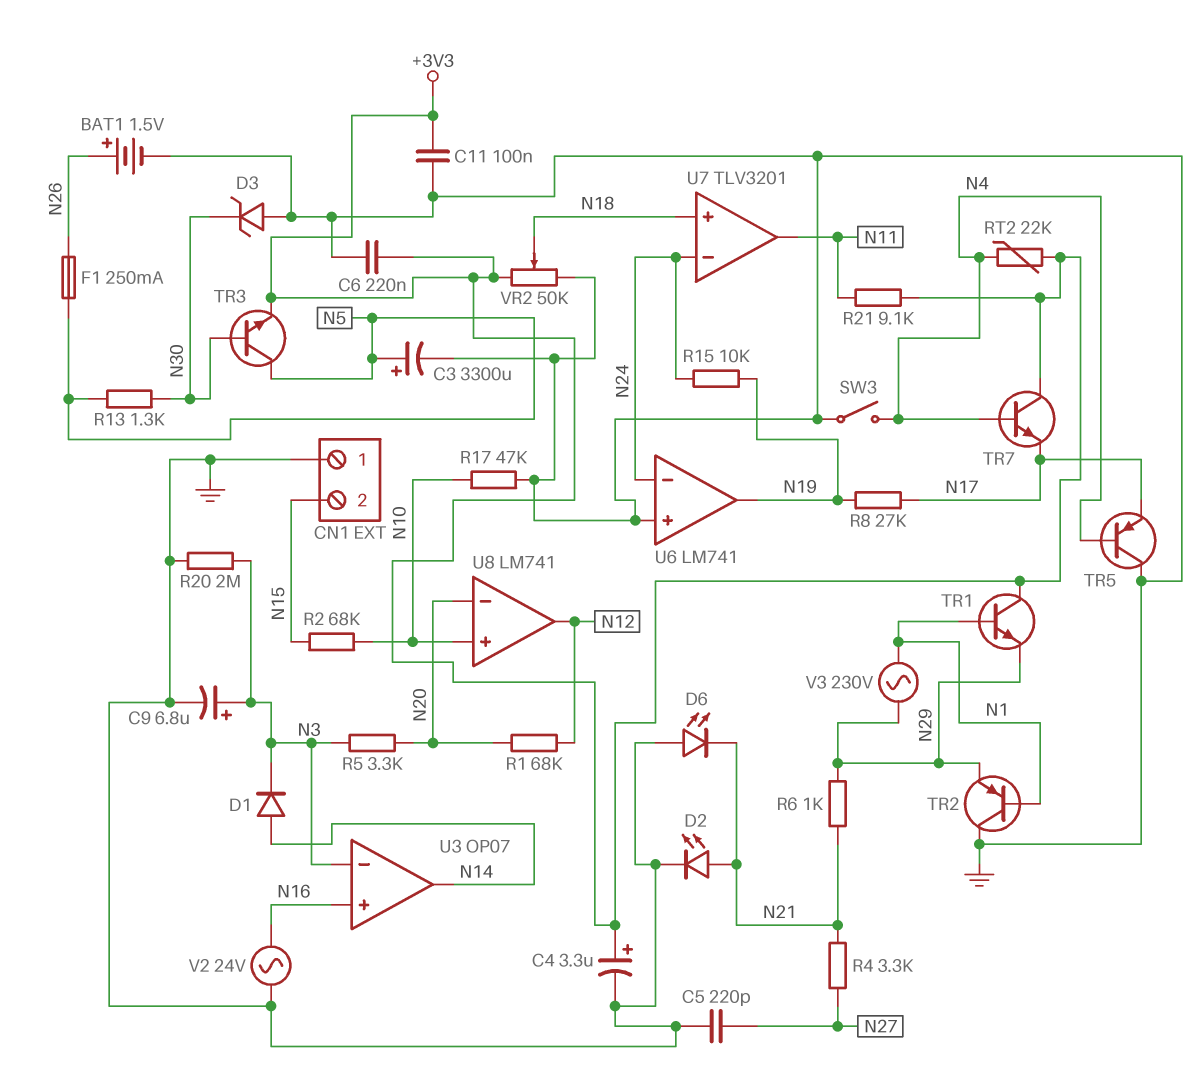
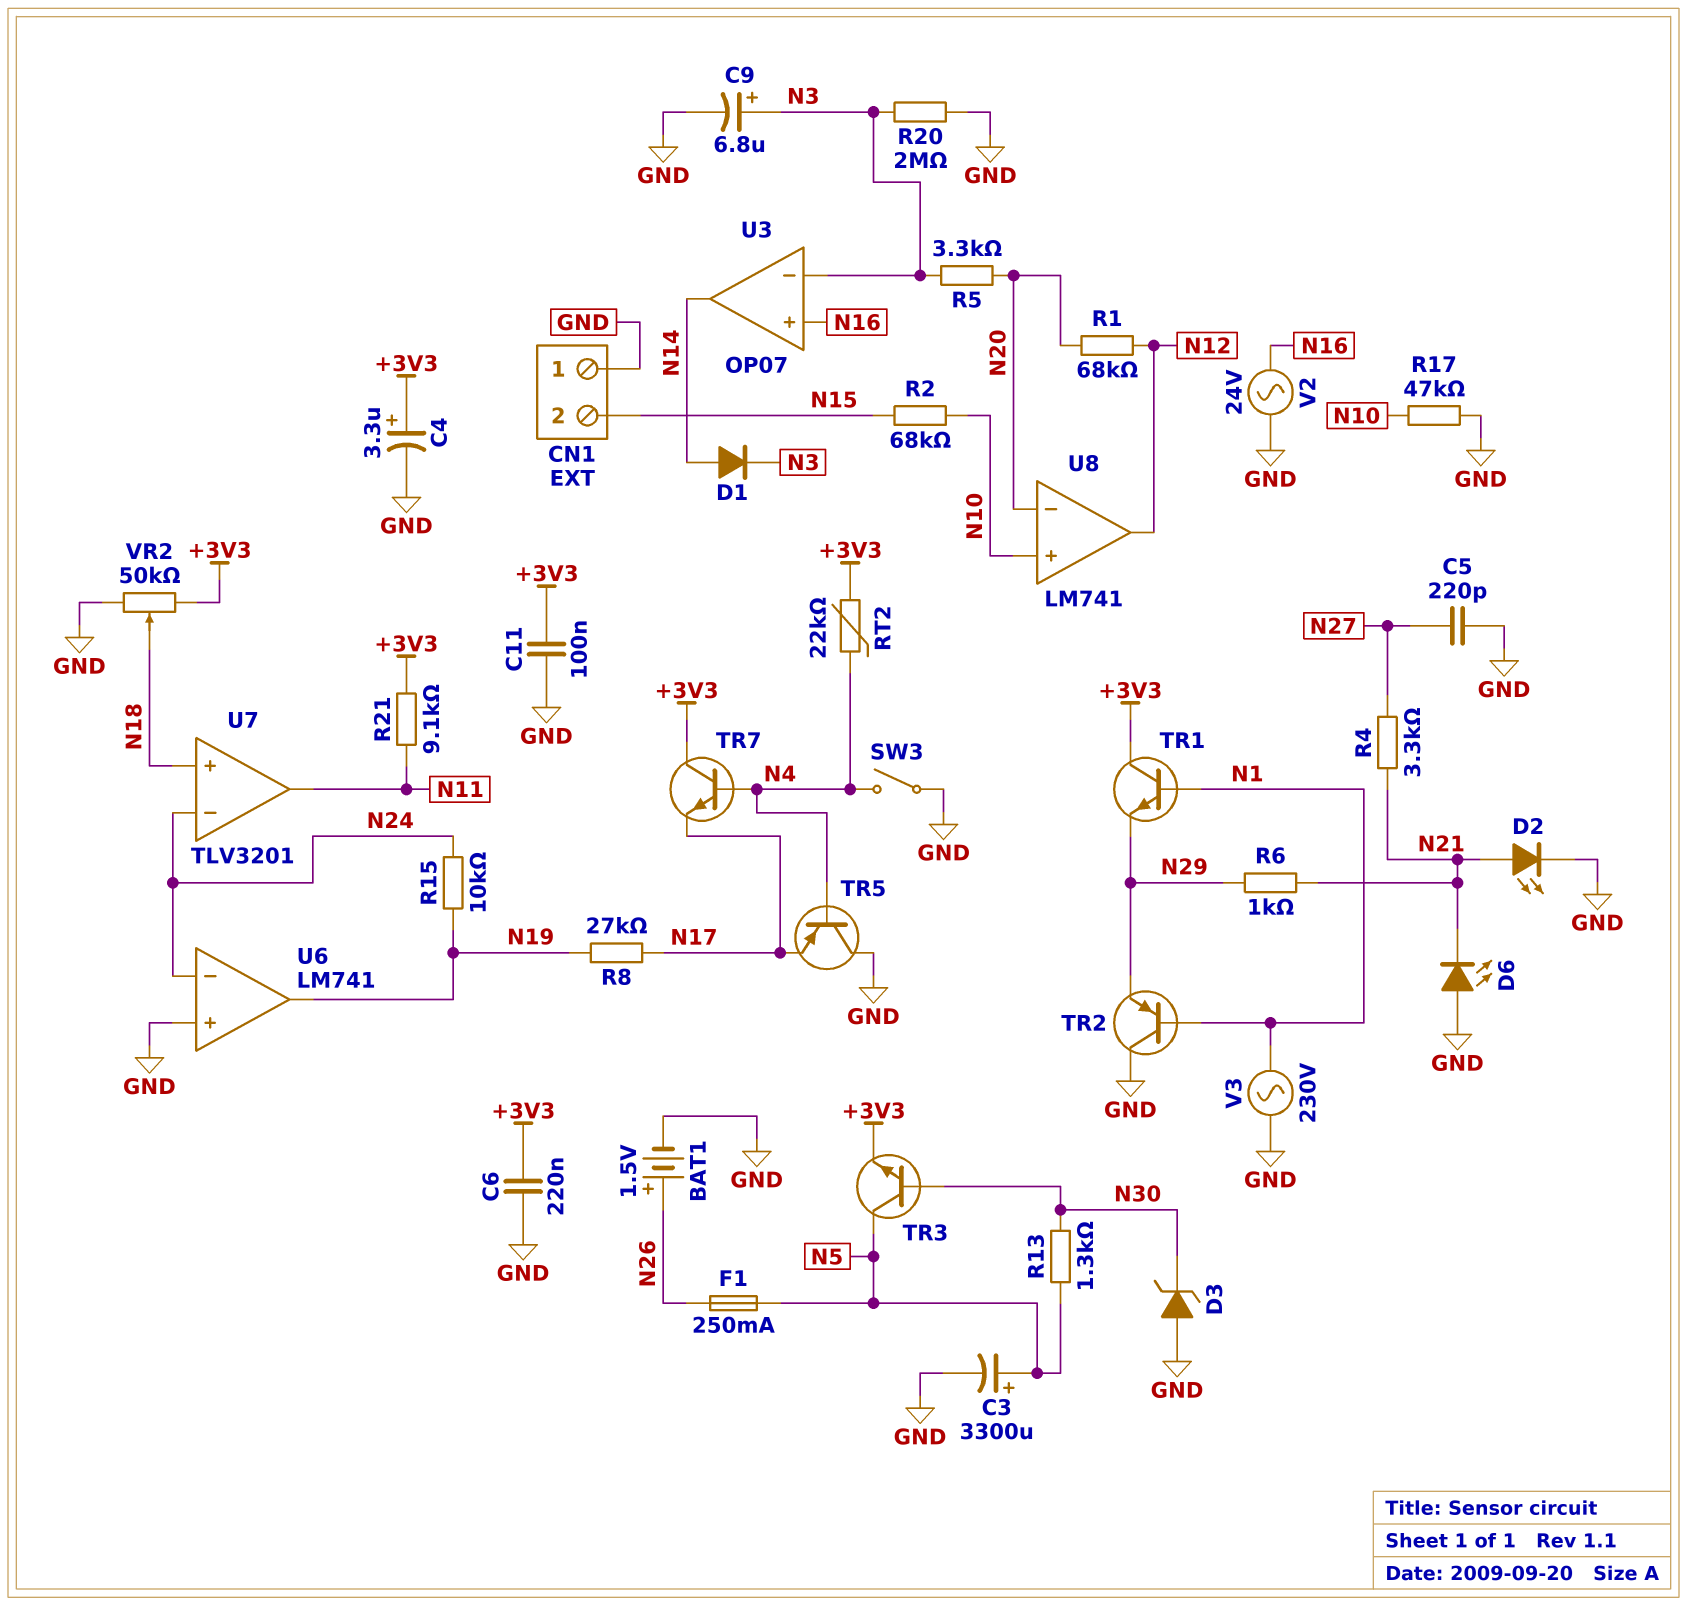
V3: AC 230V (N1, N29) -> AC 230V (GND, N1)

